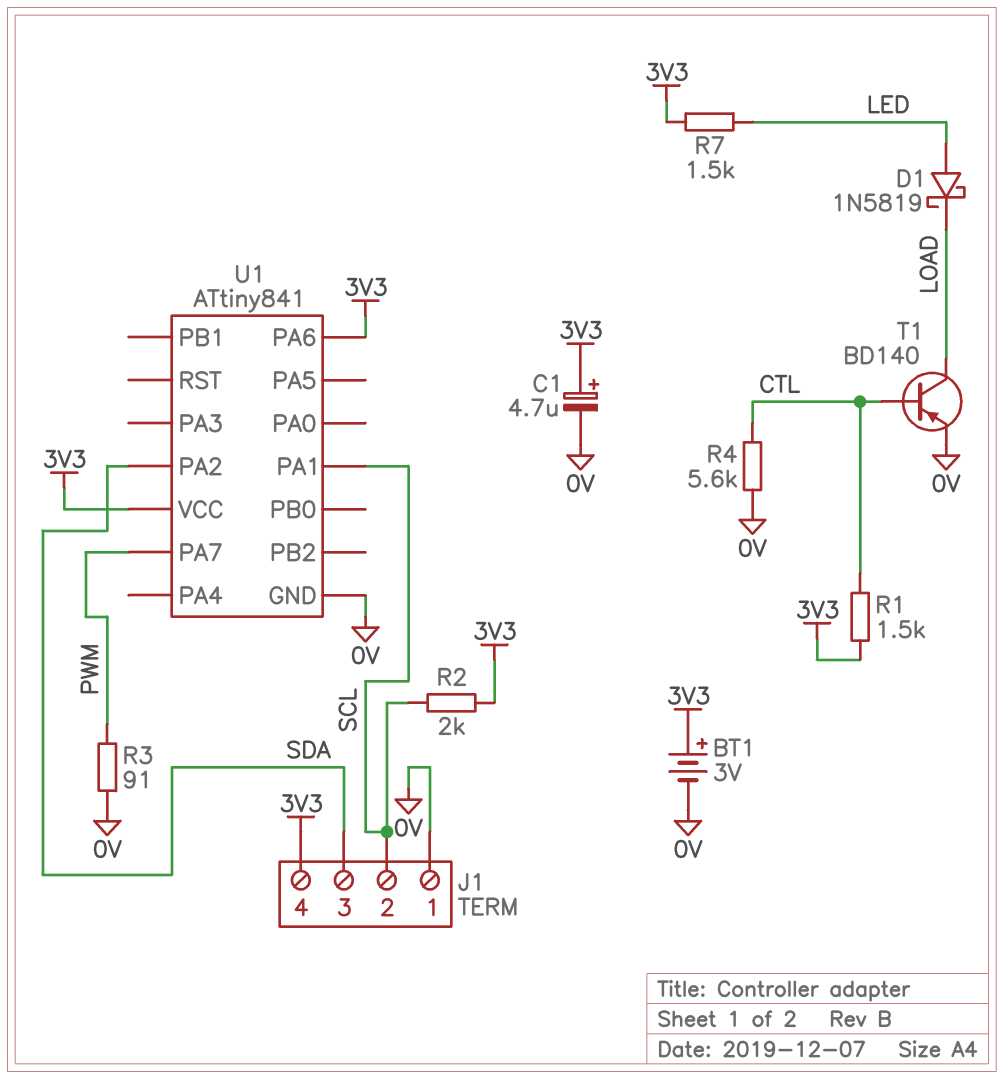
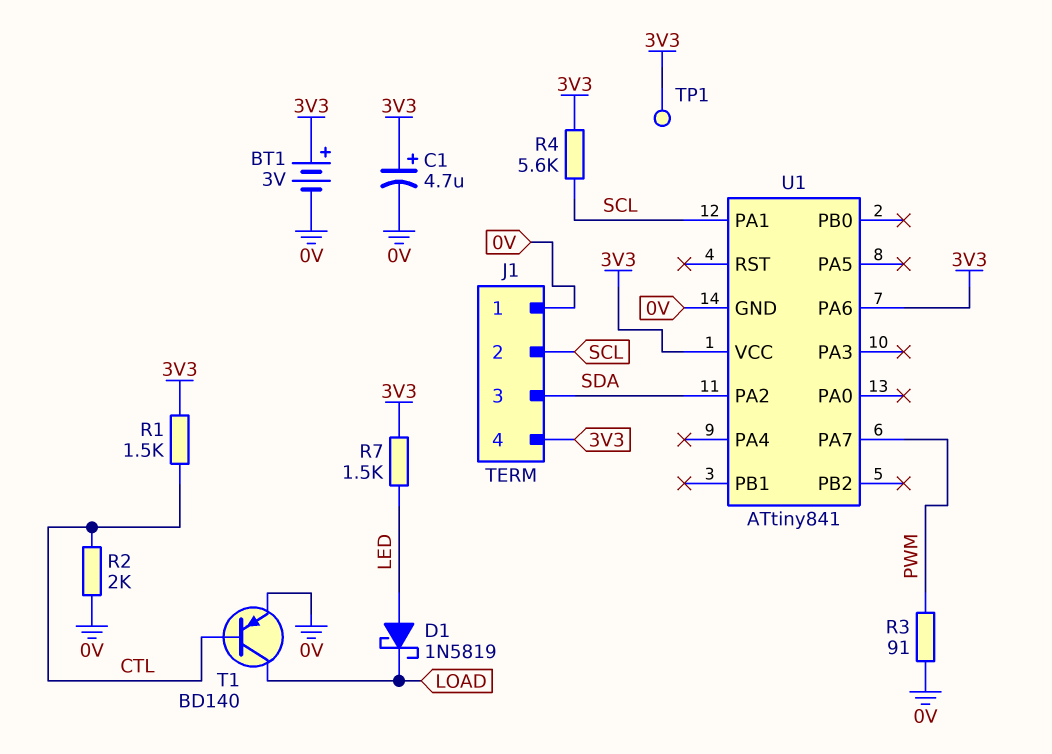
R2: 2k (3V3, SCL) -> 2k (0V, CTL)
R4: 5.6k (0V, CTL) -> 5.6k (3V3, SCL)
TP1: none -> test point (3V3)

